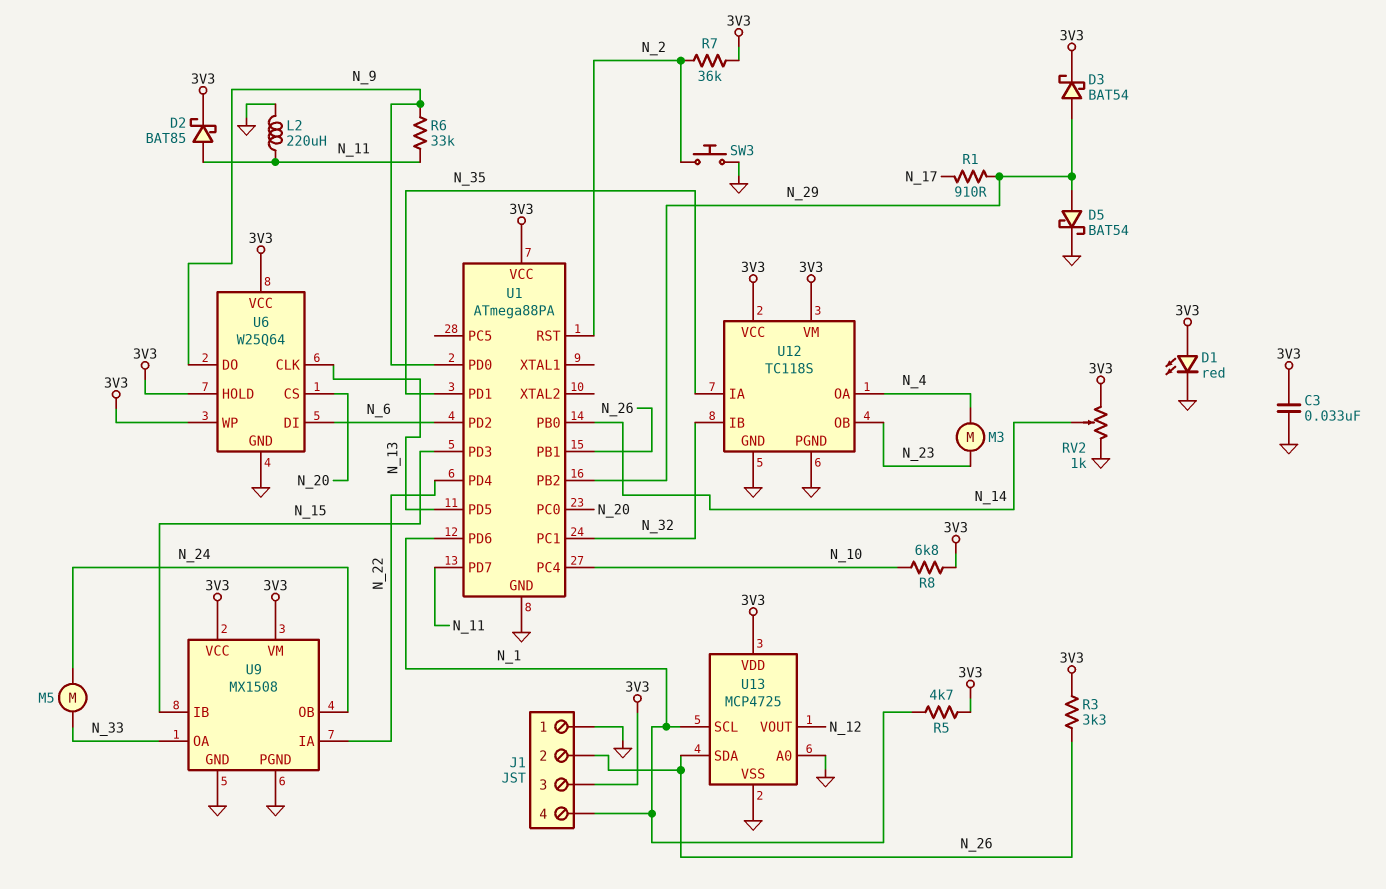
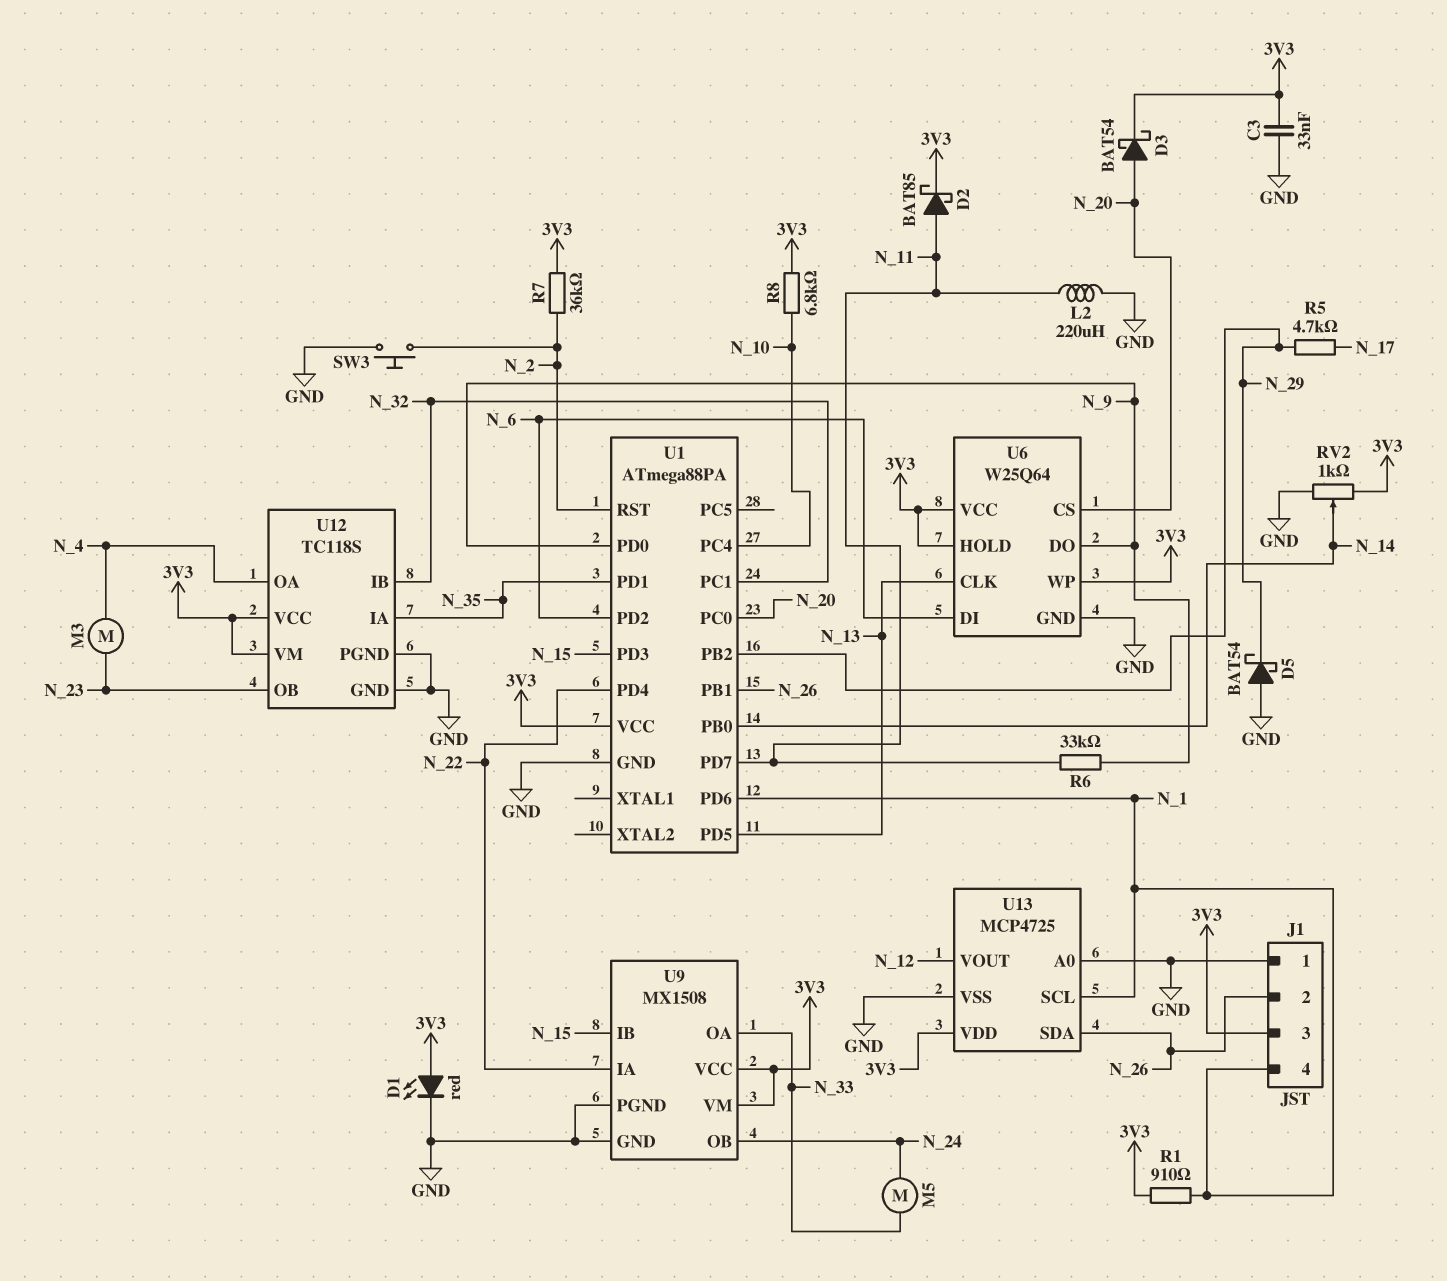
D3: schottky BAT54 (A N_29, K 3V3) -> schottky BAT54 (A N_20, K 3V3)
D5: schottky BAT54 (A N_29, K GND) -> schottky BAT54 (A GND, K N_29)
R1: 910 (N_17, N_29) -> 910 (3V3, N_1)
R3: 3.3k (3V3, N_26) -> none
R5: 4.7k (3V3, N_1) -> 4.7k (N_17, N_29)

